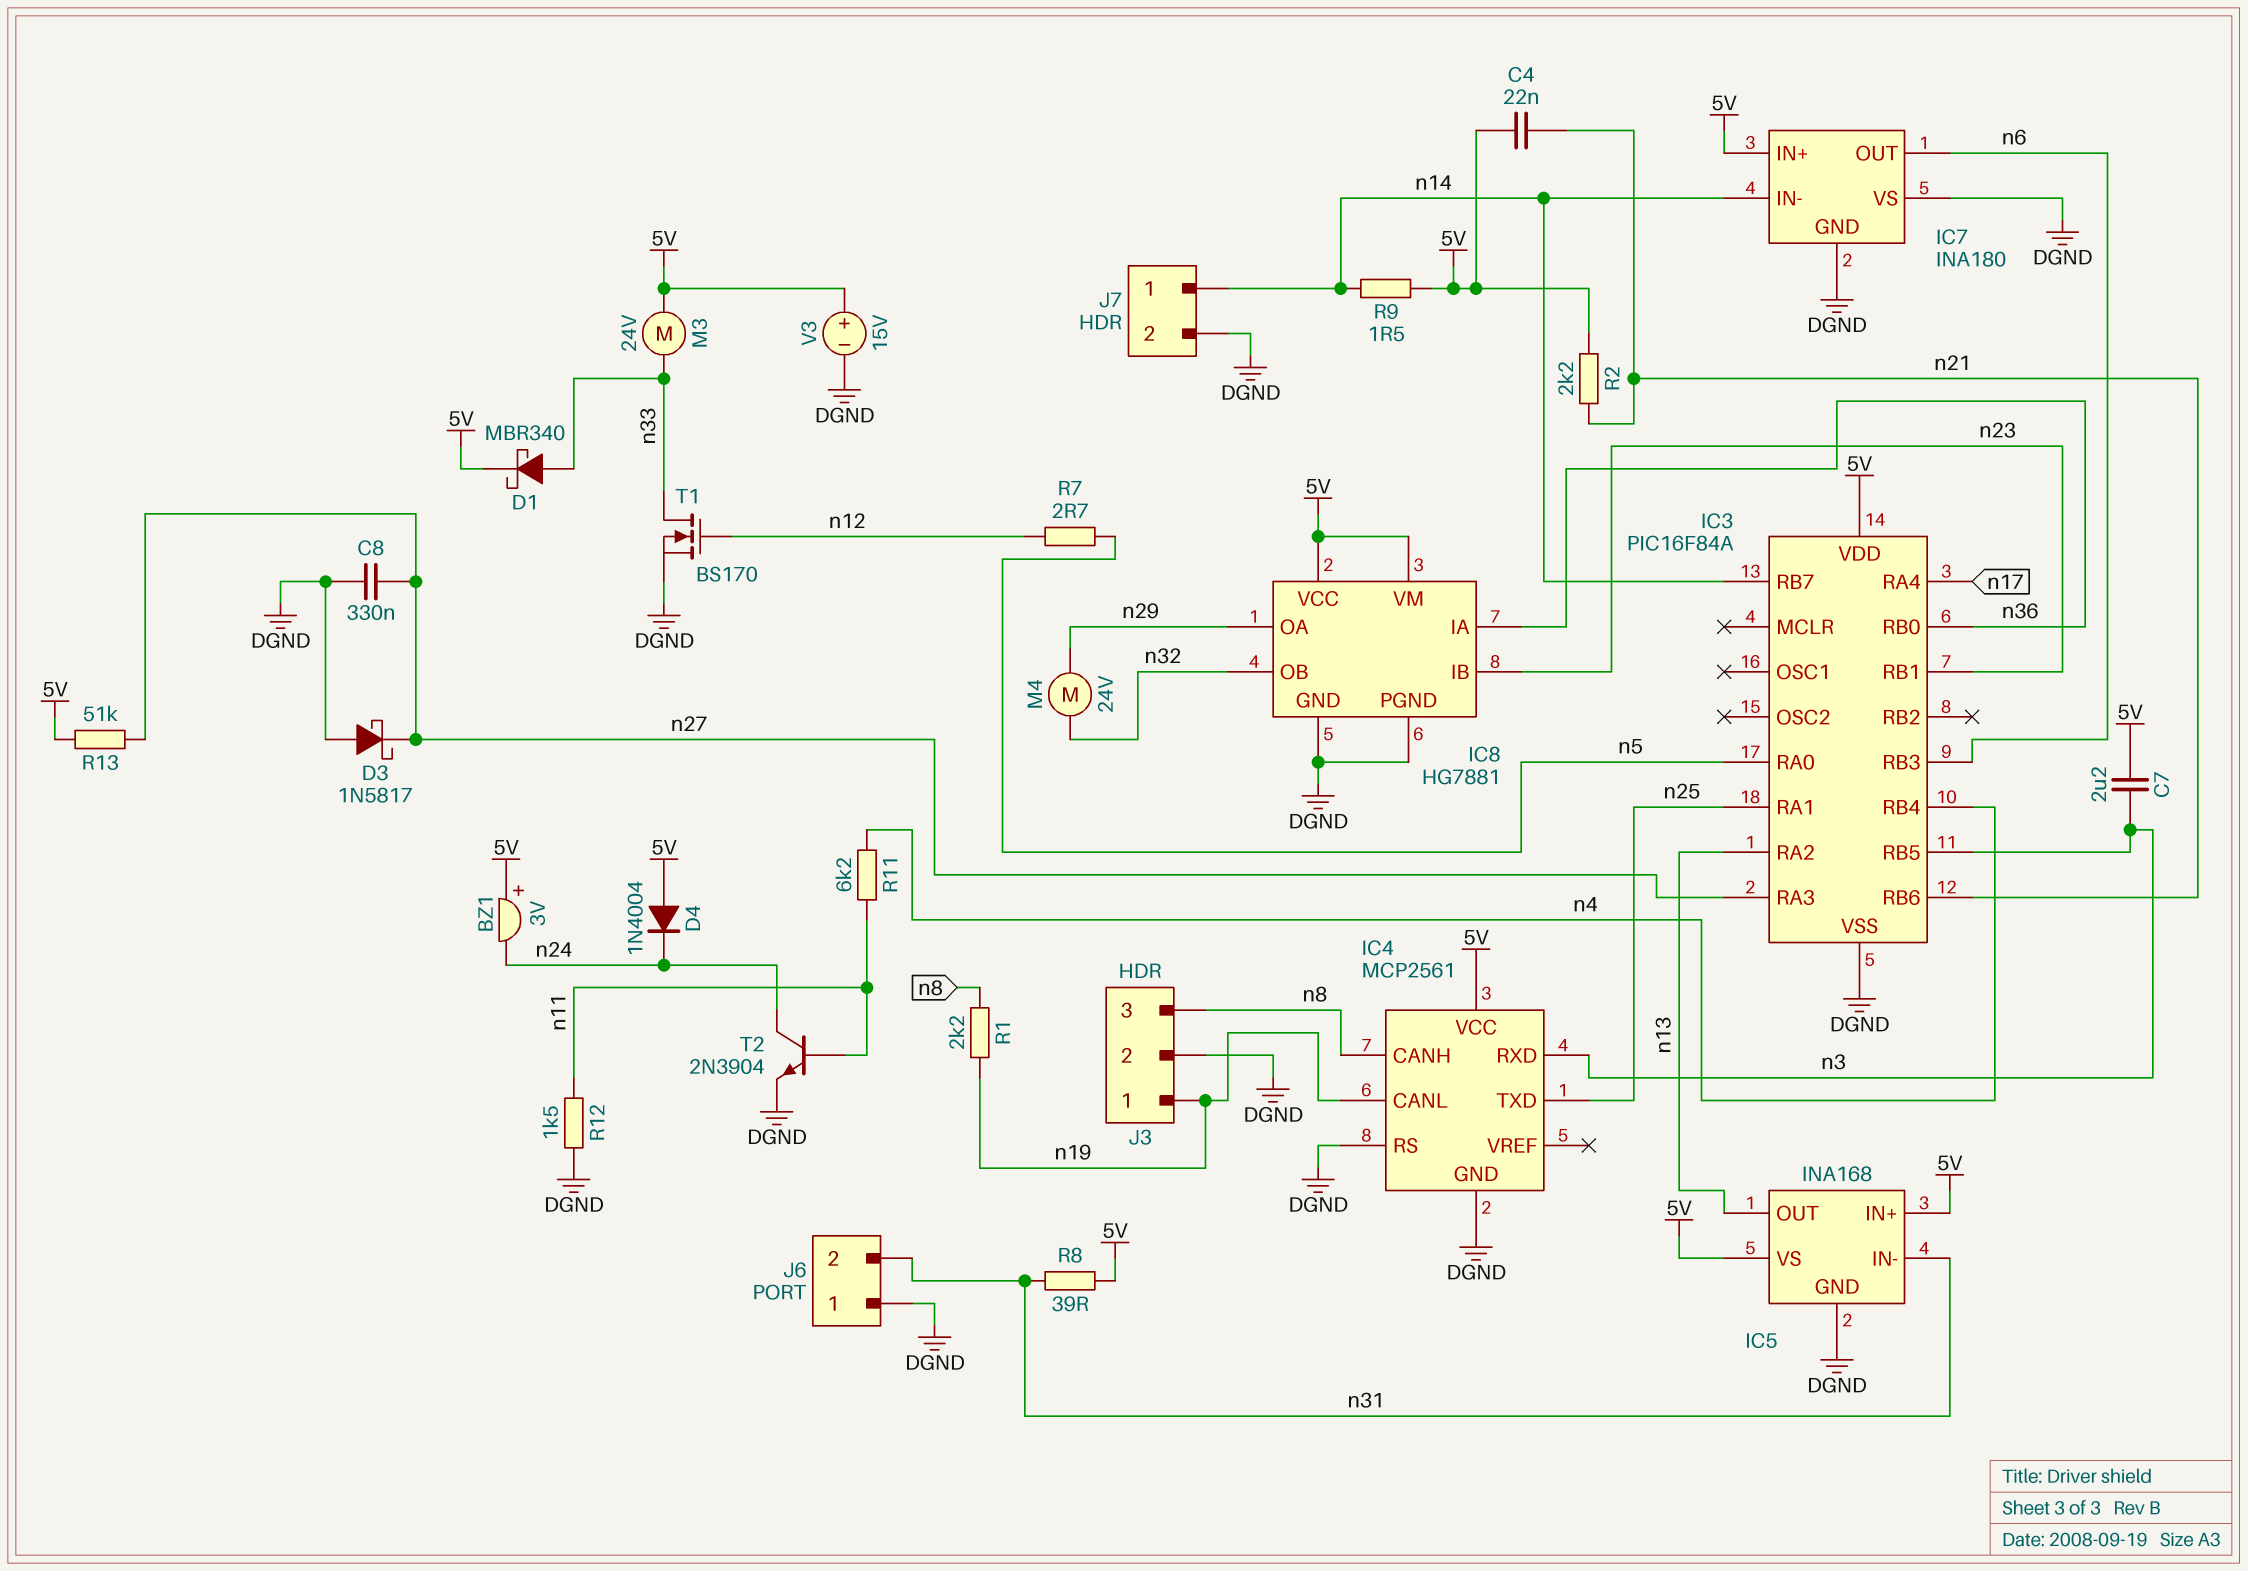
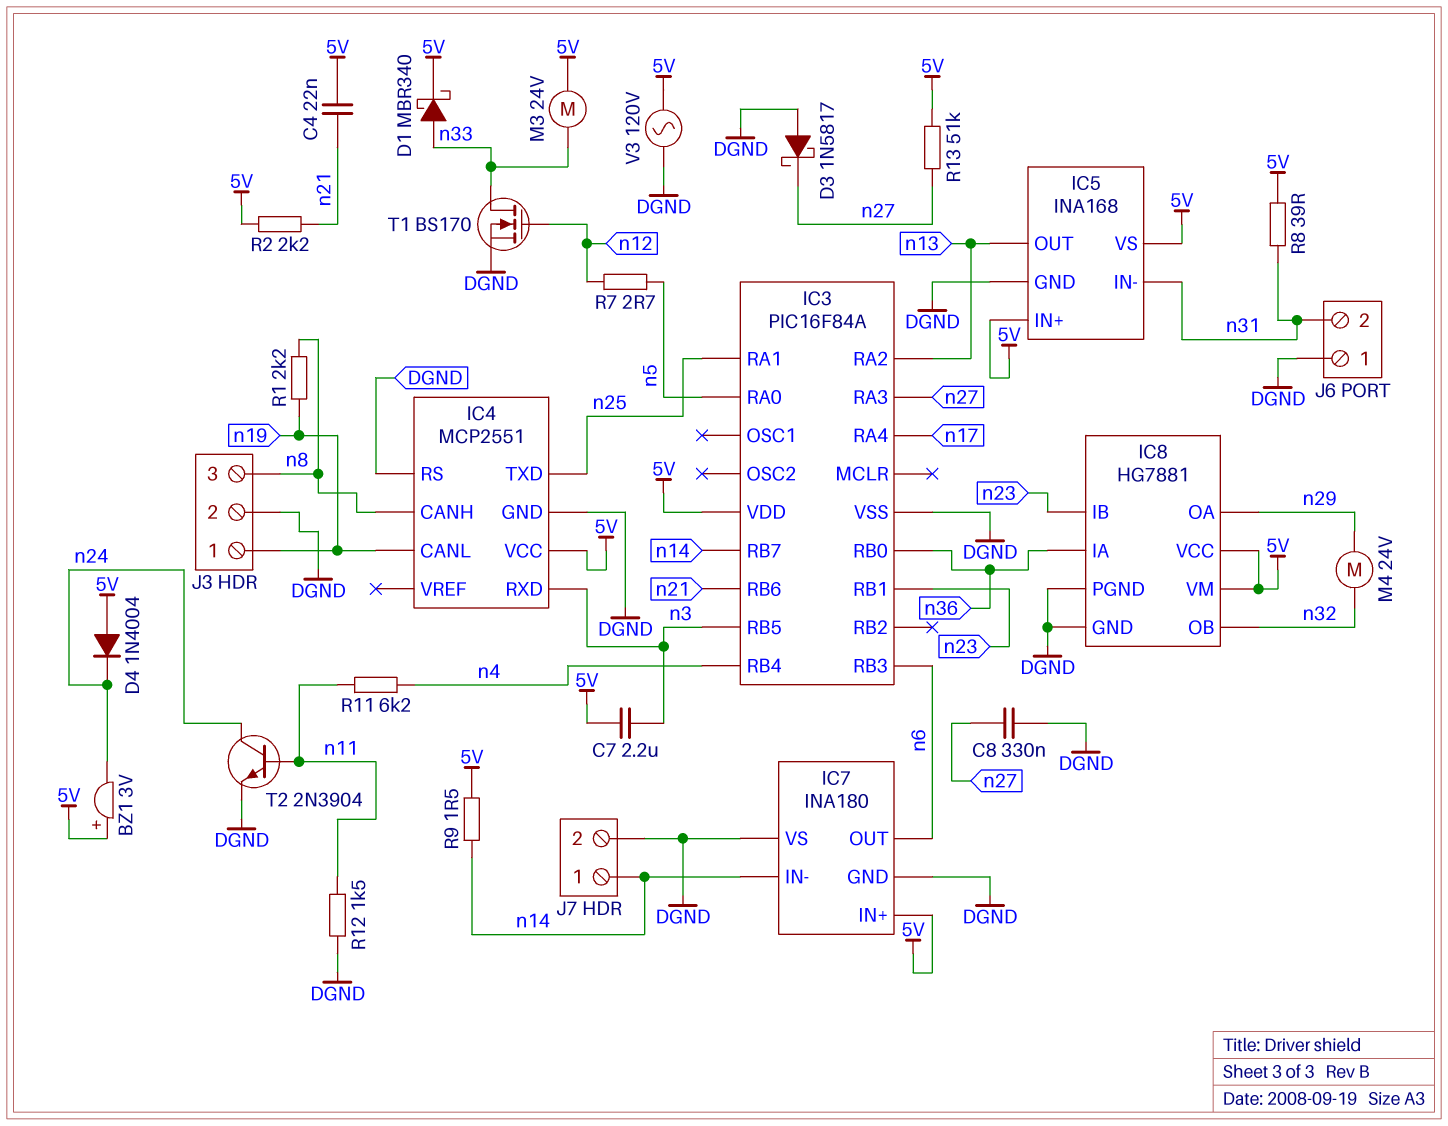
IC4: MCP2561 -> MCP2551
V3: 15V (plus 5V, minus DGND) -> AC 120V (5V, DGND)

